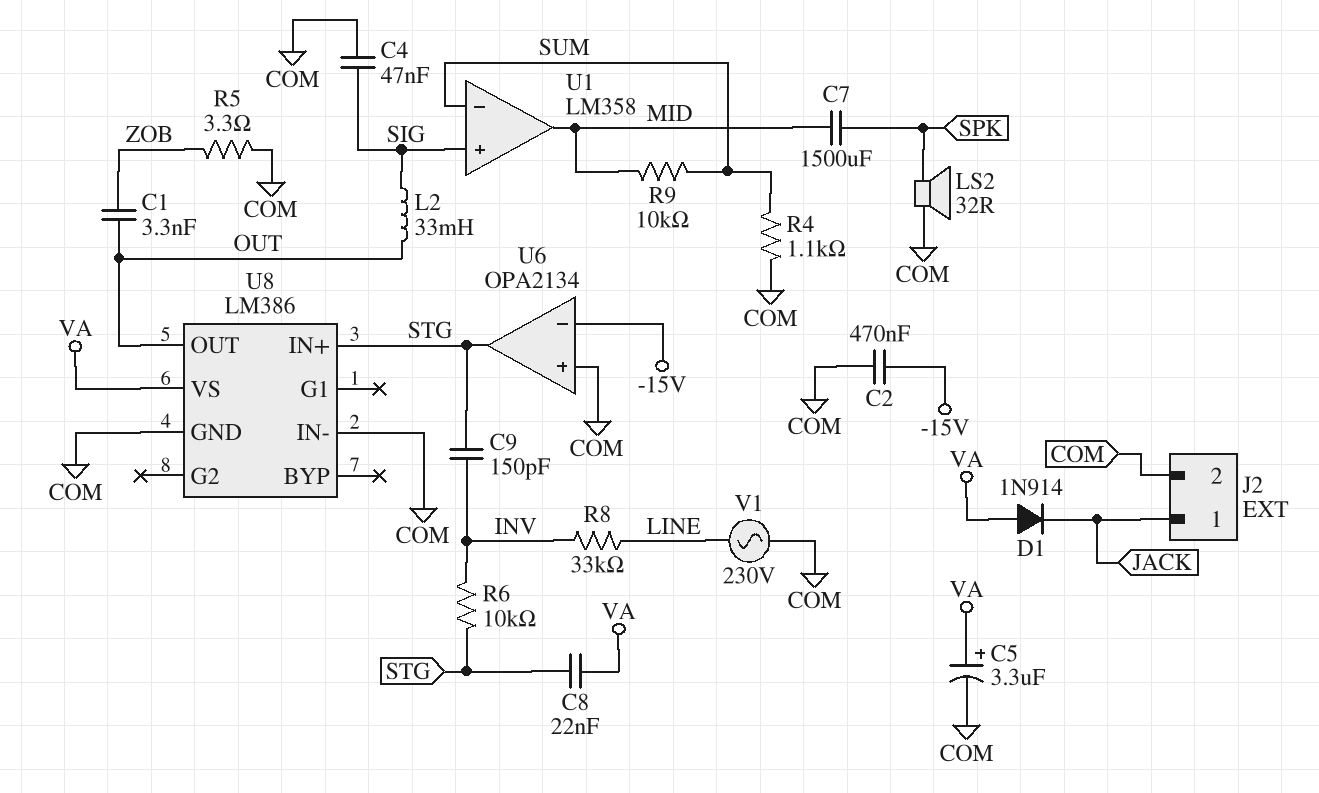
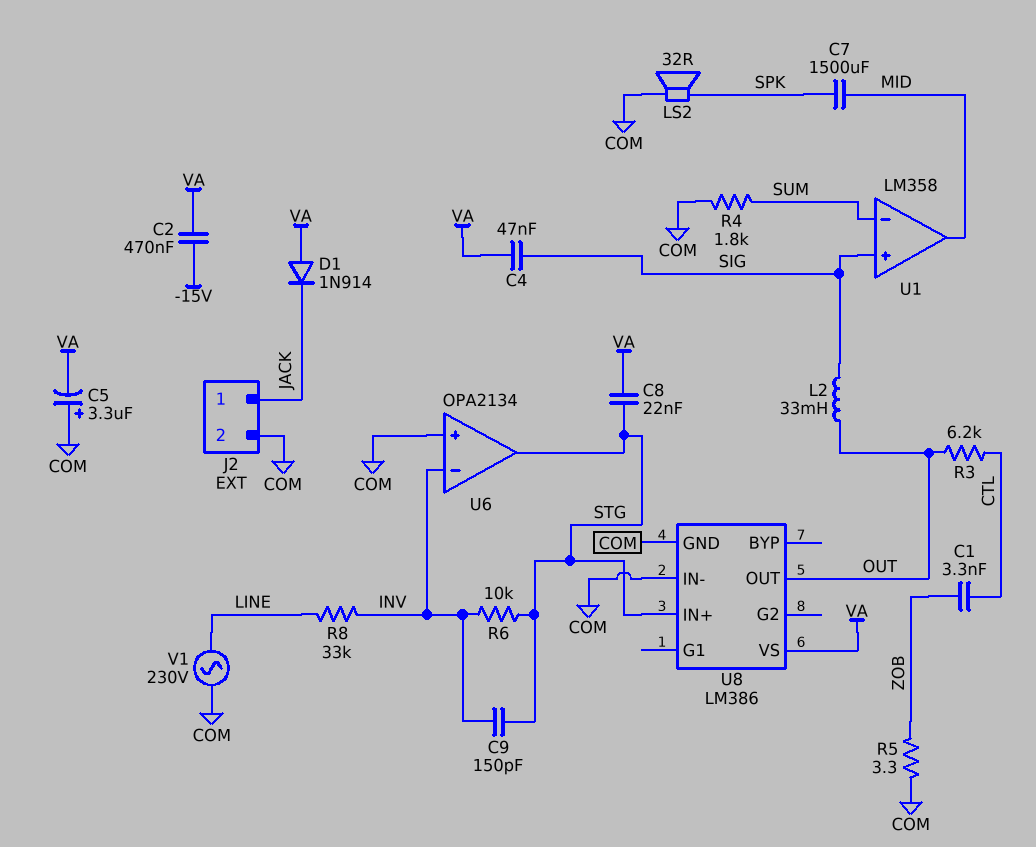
C1: 3.3nF (OUT, ZOB) -> 3.3nF (CTL, ZOB)
C2: 470nF (-15V, COM) -> 470nF (-15V, VA)
C4: 47nF (COM, SIG) -> 47nF (SIG, VA)
C5: 3.3uF (plus VA, minus COM) -> 3.3uF (plus COM, minus VA)
R3: none -> 6.2k (CTL, OUT)
R4: 1.1k (COM, SUM) -> 1.8k (COM, SUM)
R9: 10k (MID, SUM) -> none
U6 pin in-: -15V -> INV

